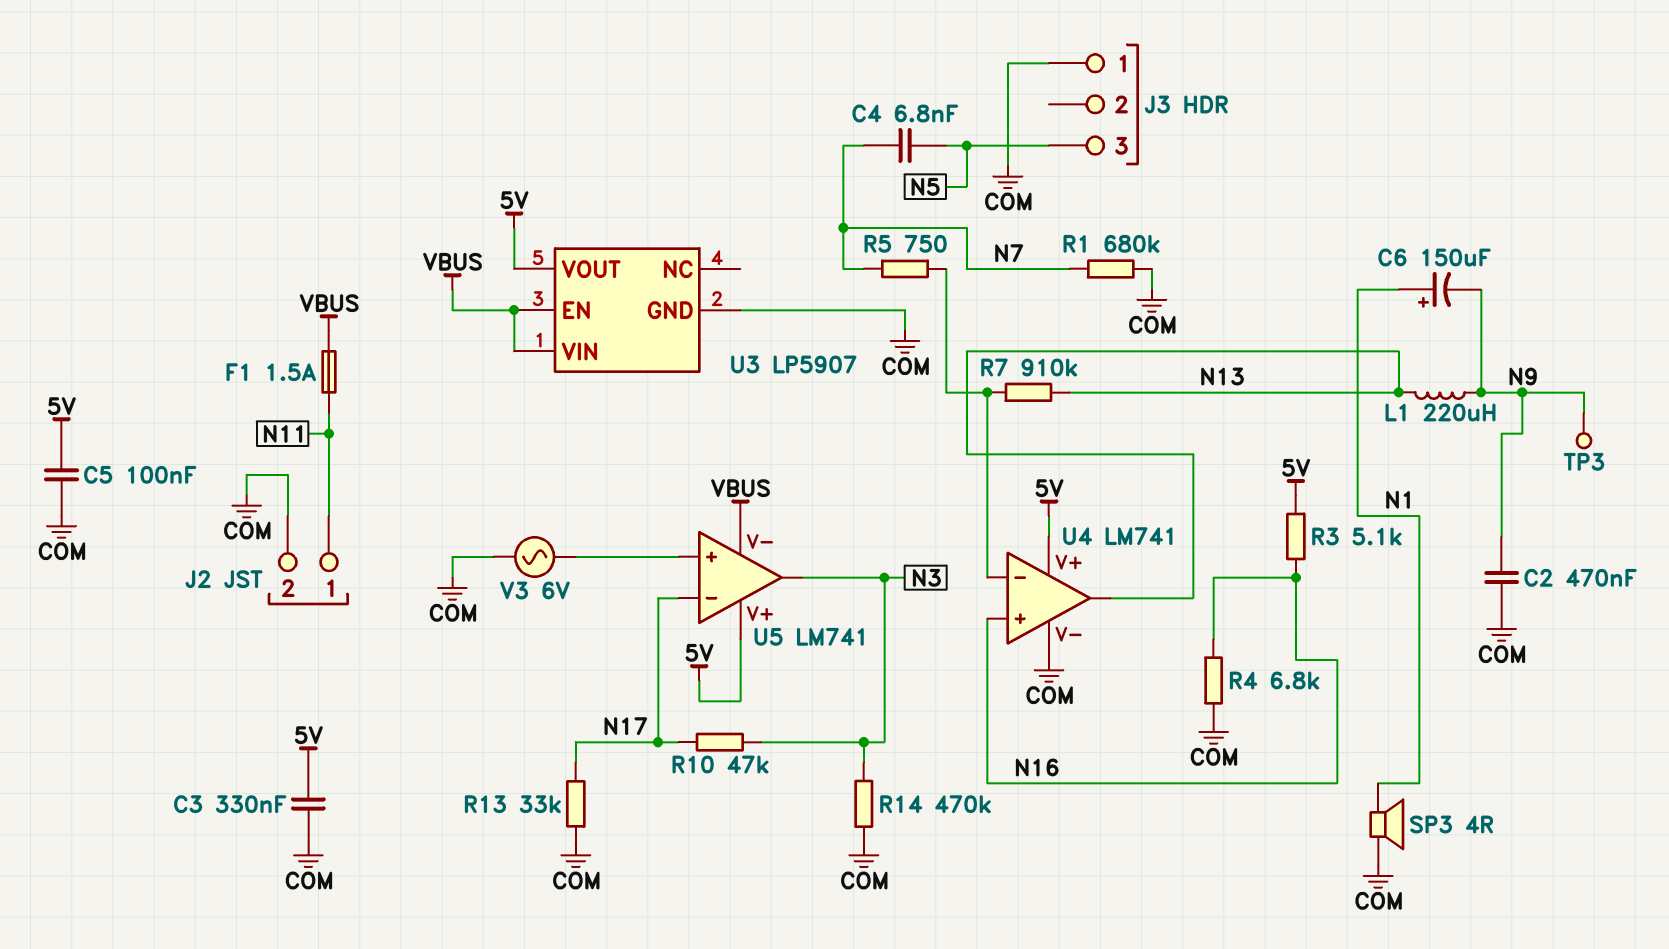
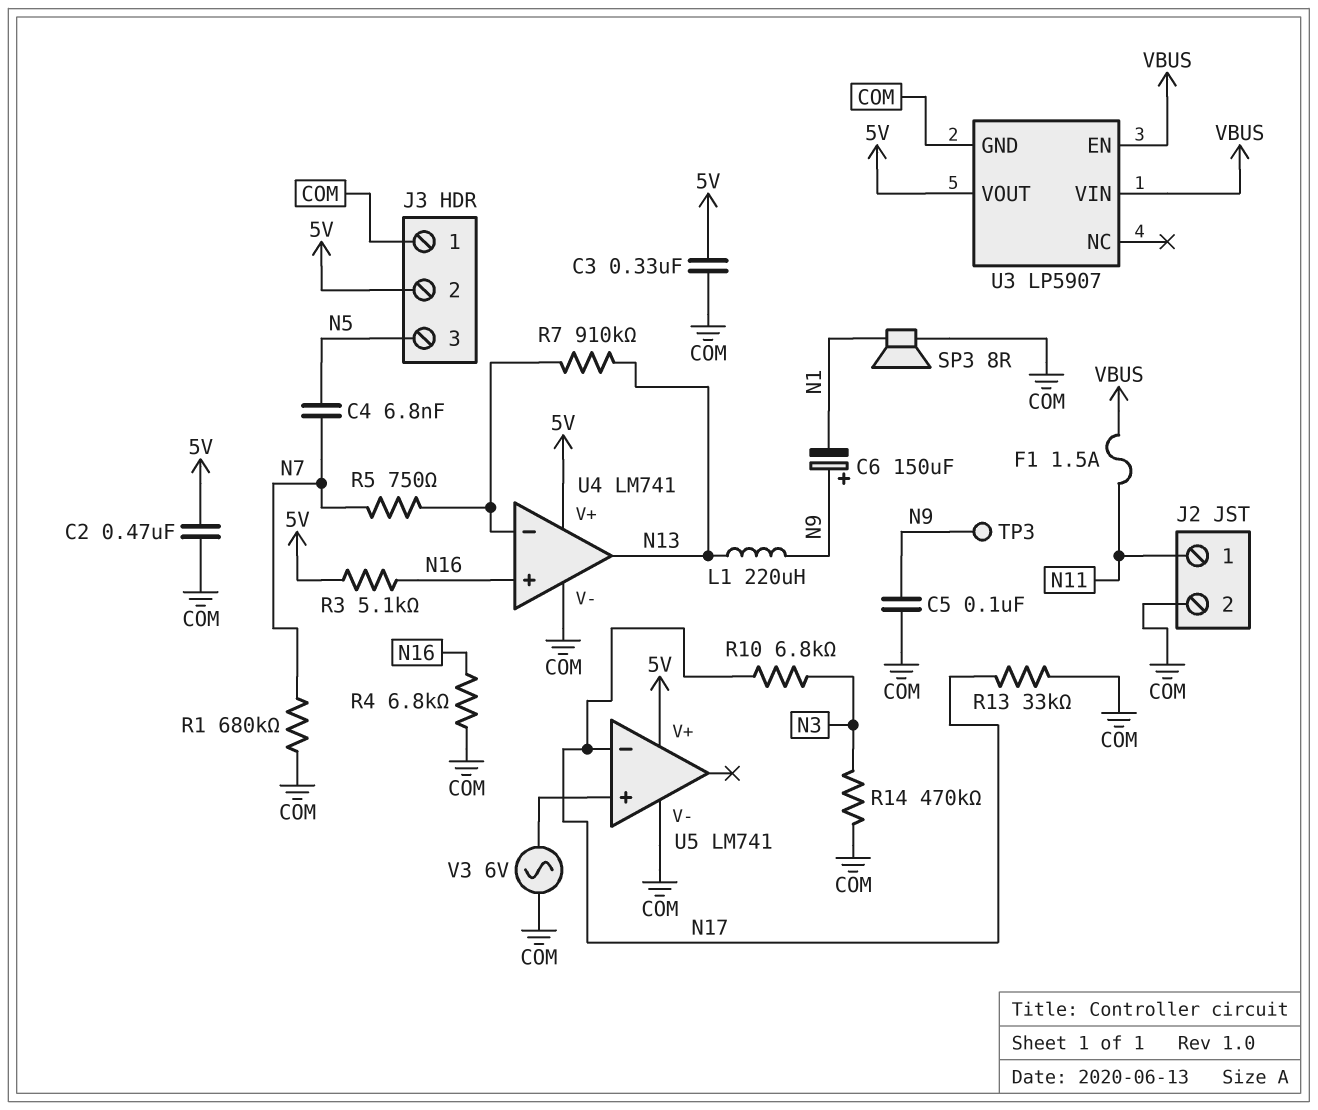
C2: 470nF (COM, N9) -> 470nF (5V, COM)
C5: 100nF (5V, COM) -> 100nF (COM, N9)
C6: 150uF (plus N1, minus N9) -> 150uF (plus N9, minus N1)
J3 pin 2: none -> 5V
R10: 47k (N3, N17) -> 6.8k (N3, N17)
SP3: speaker 4R (COM, N1) -> speaker 8R (COM, N1)
U5 pin V-: VBUS -> COM
U5 pin out: N3 -> none

